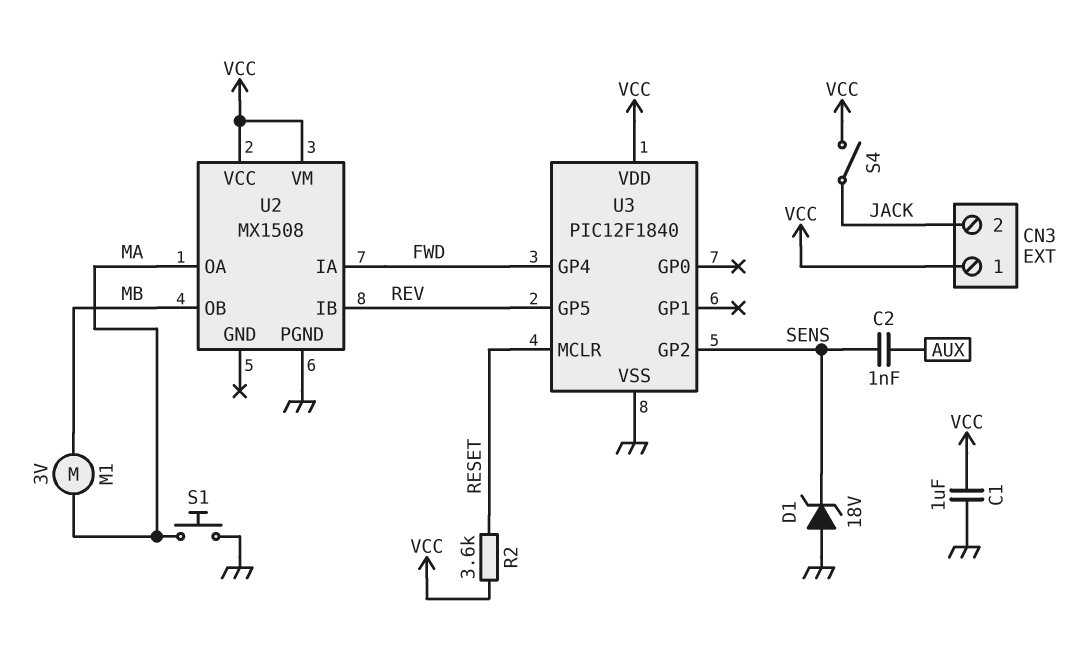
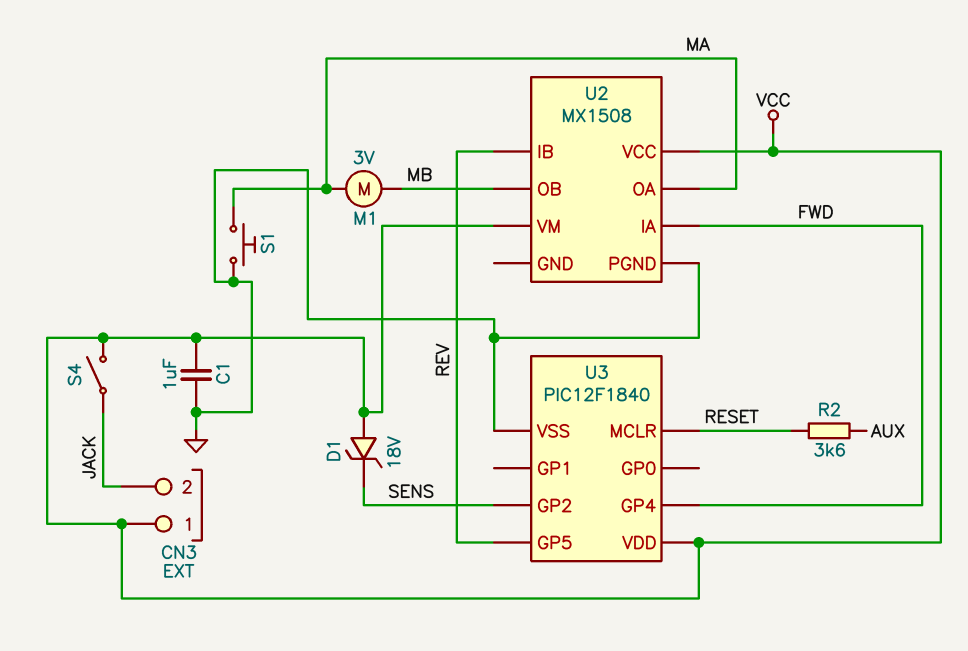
C2: 1nF (AUX, SENS) -> none
D1: zener 18V (A GND, K SENS) -> zener 18V (A VCC, K SENS)
R2: 3.6k (RESET, VCC) -> 3.6k (AUX, RESET)

